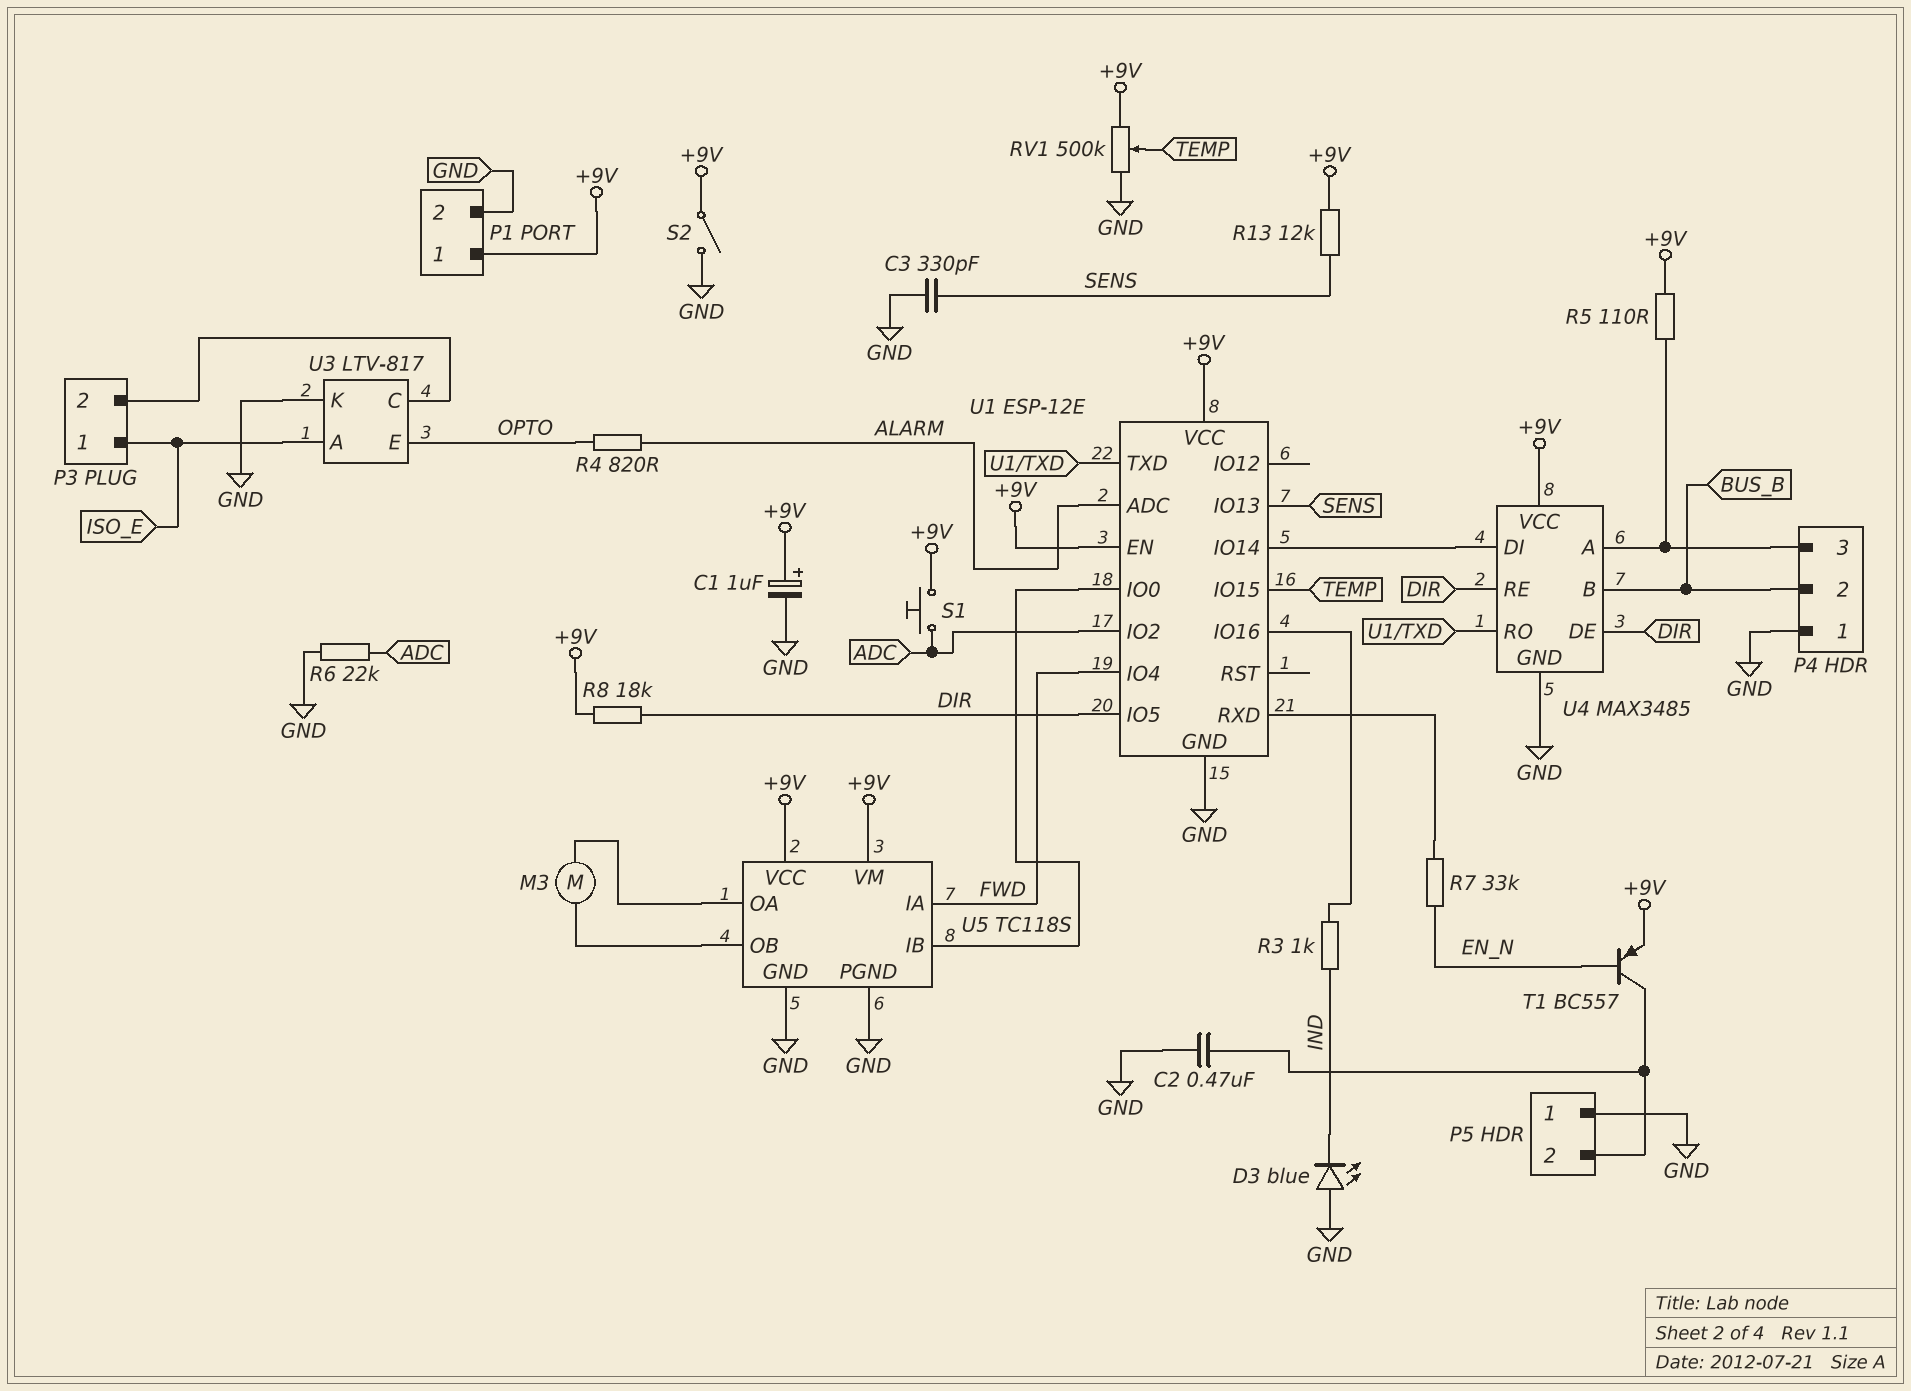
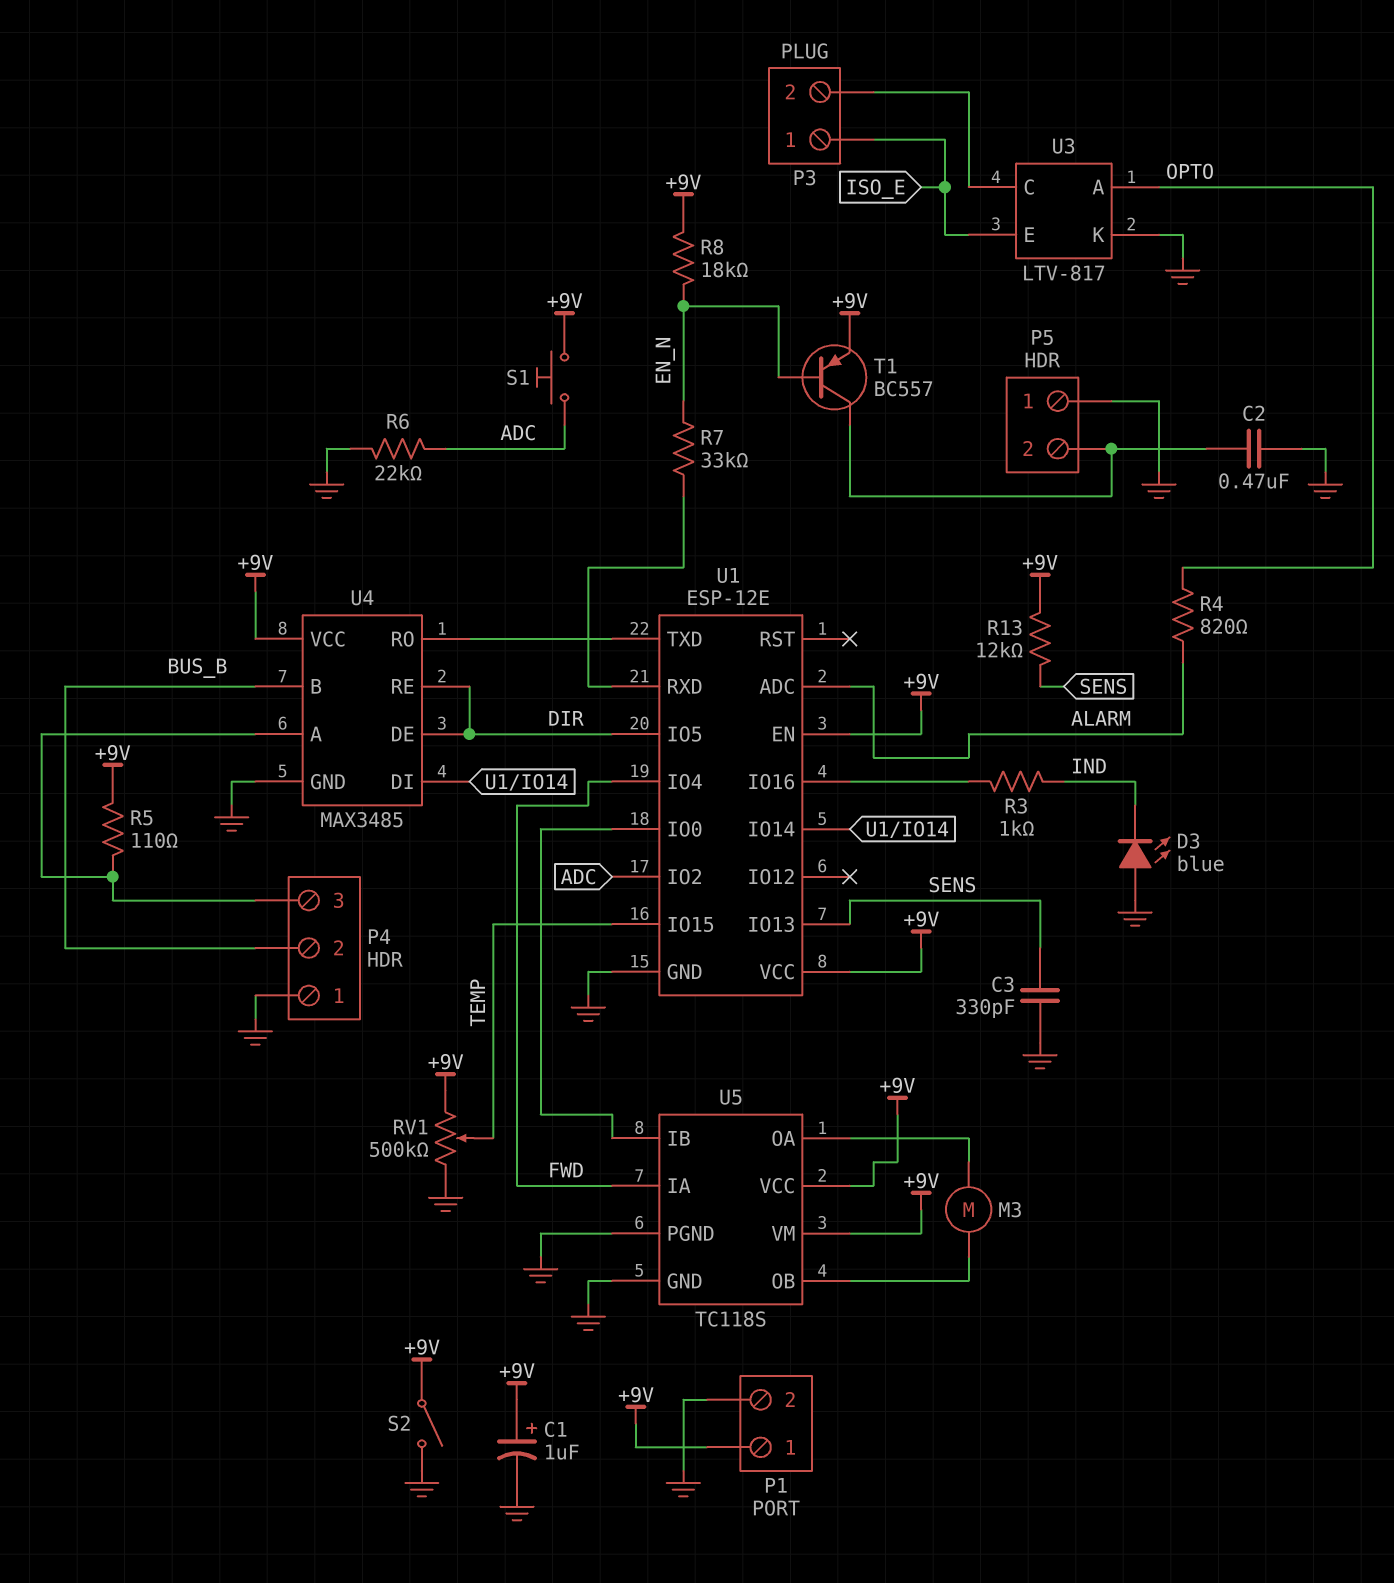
R8: 18k (+9V, DIR) -> 18k (+9V, EN_N)
U3 pin A: ISO_E -> OPTO
U3 pin E: OPTO -> ISO_E

